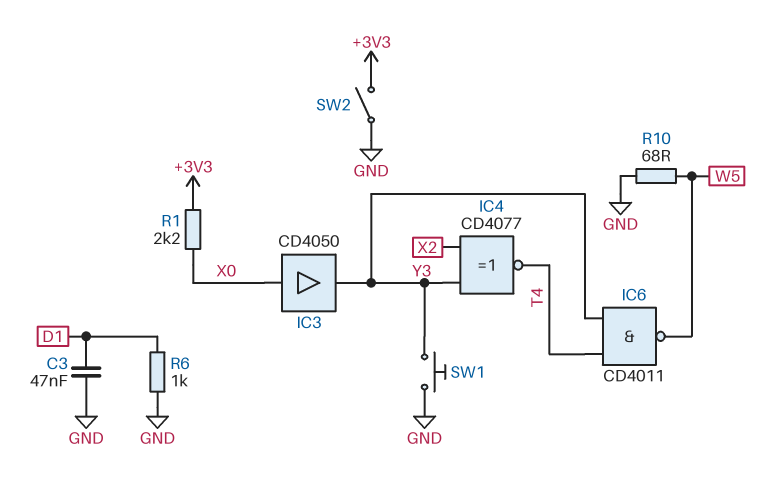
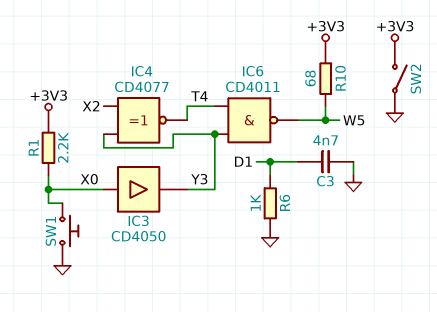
C3: 47nF (D1, GND) -> 4.7nF (D1, GND)
R10: 68 (GND, W5) -> 68 (+3V3, W5)
SW1: button (GND, Y3) -> button (GND, X0)

